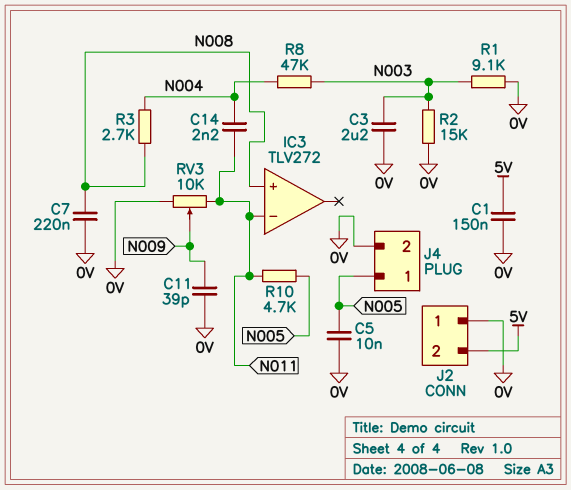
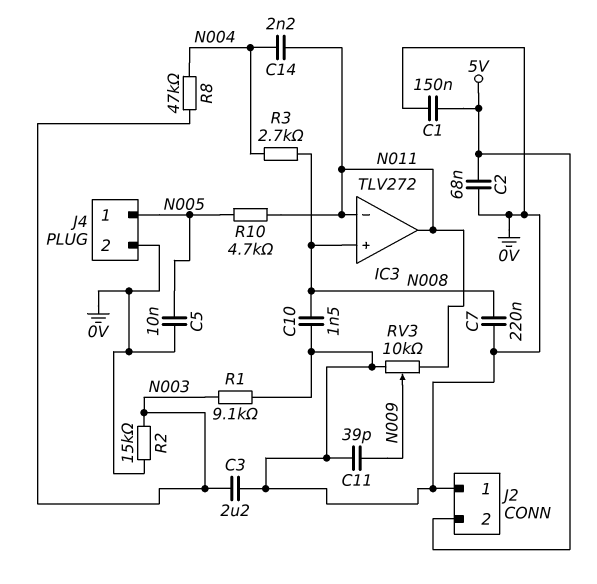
C2: none -> 68nF (0V, 5V)
C10: none -> 1.5nF (0V, N008)
IC3 pin out: none -> N011

